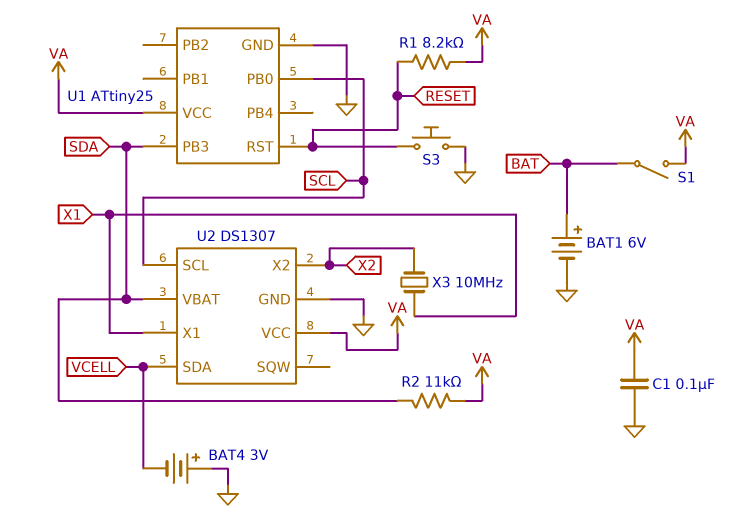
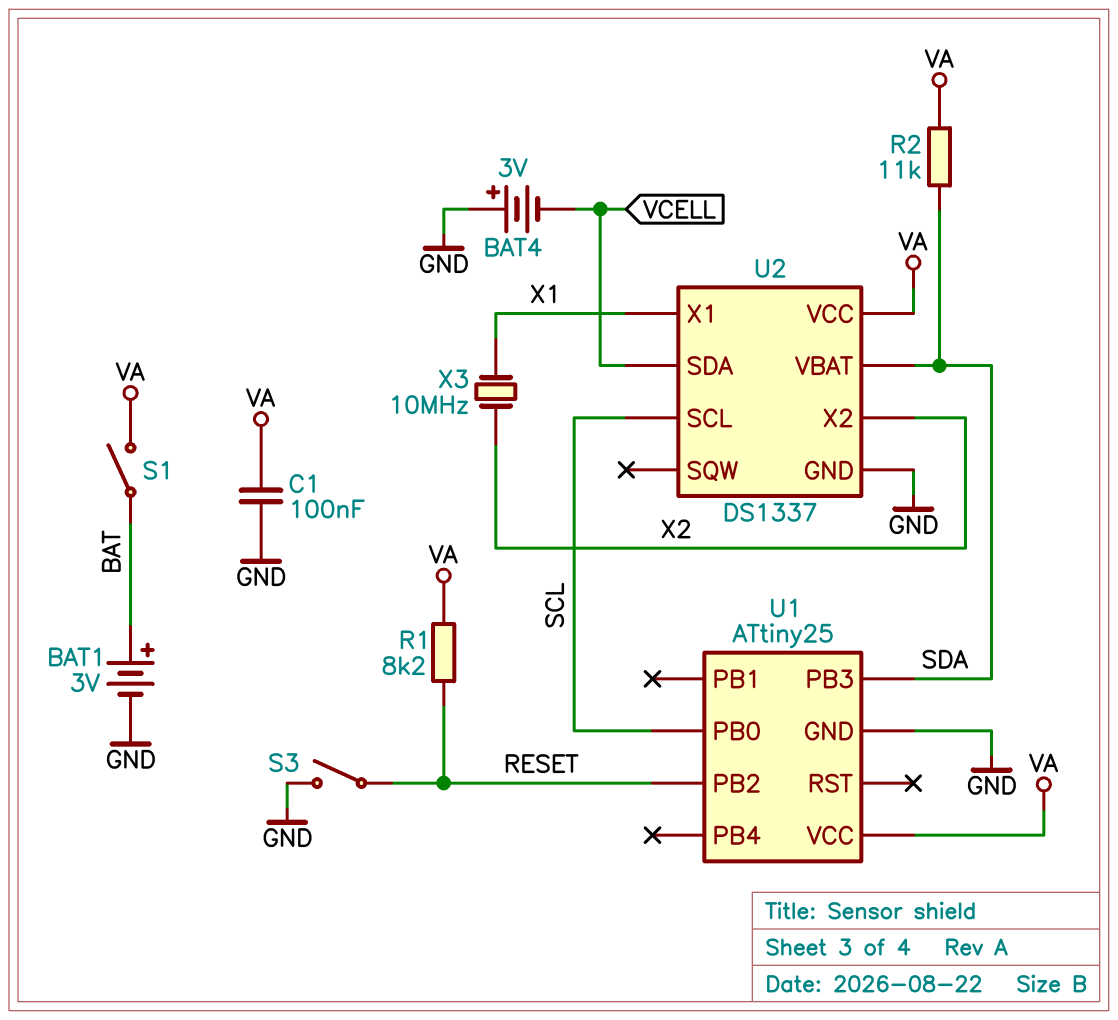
BAT1: 6V (plus BAT, minus GND) -> 3V (plus BAT, minus GND)
S3: button (GND, RESET) -> switch (GND, RESET)
U1 pin PB2: none -> RESET
U1 pin RST: RESET -> none
U2: DS1307 -> DS1337

